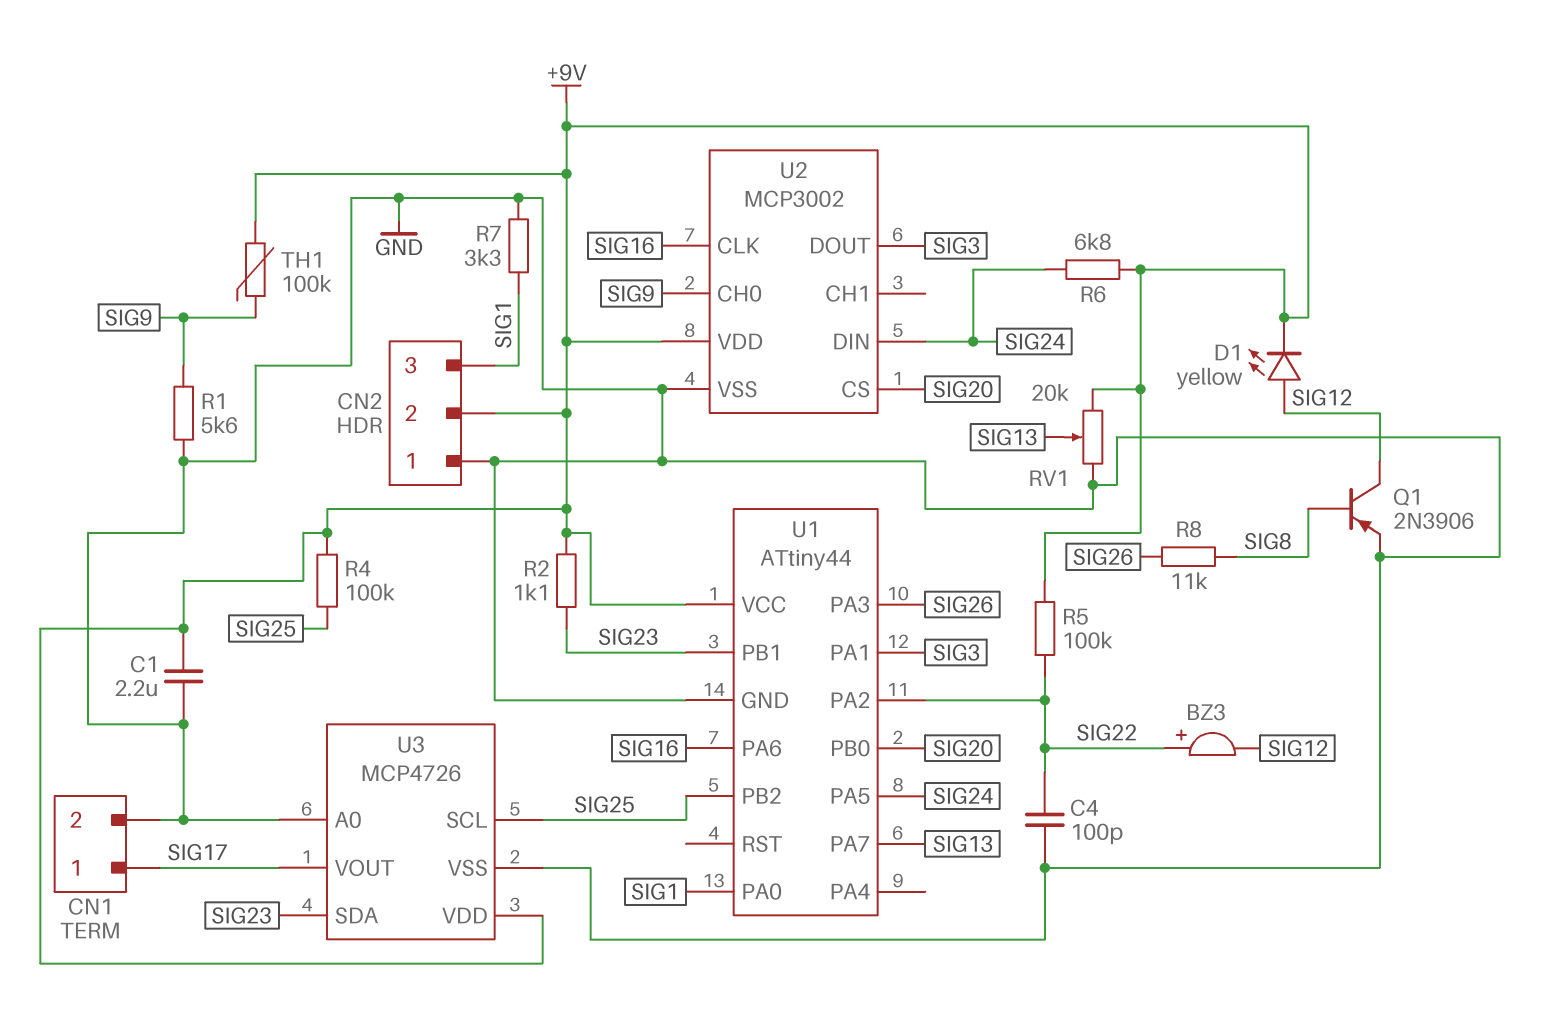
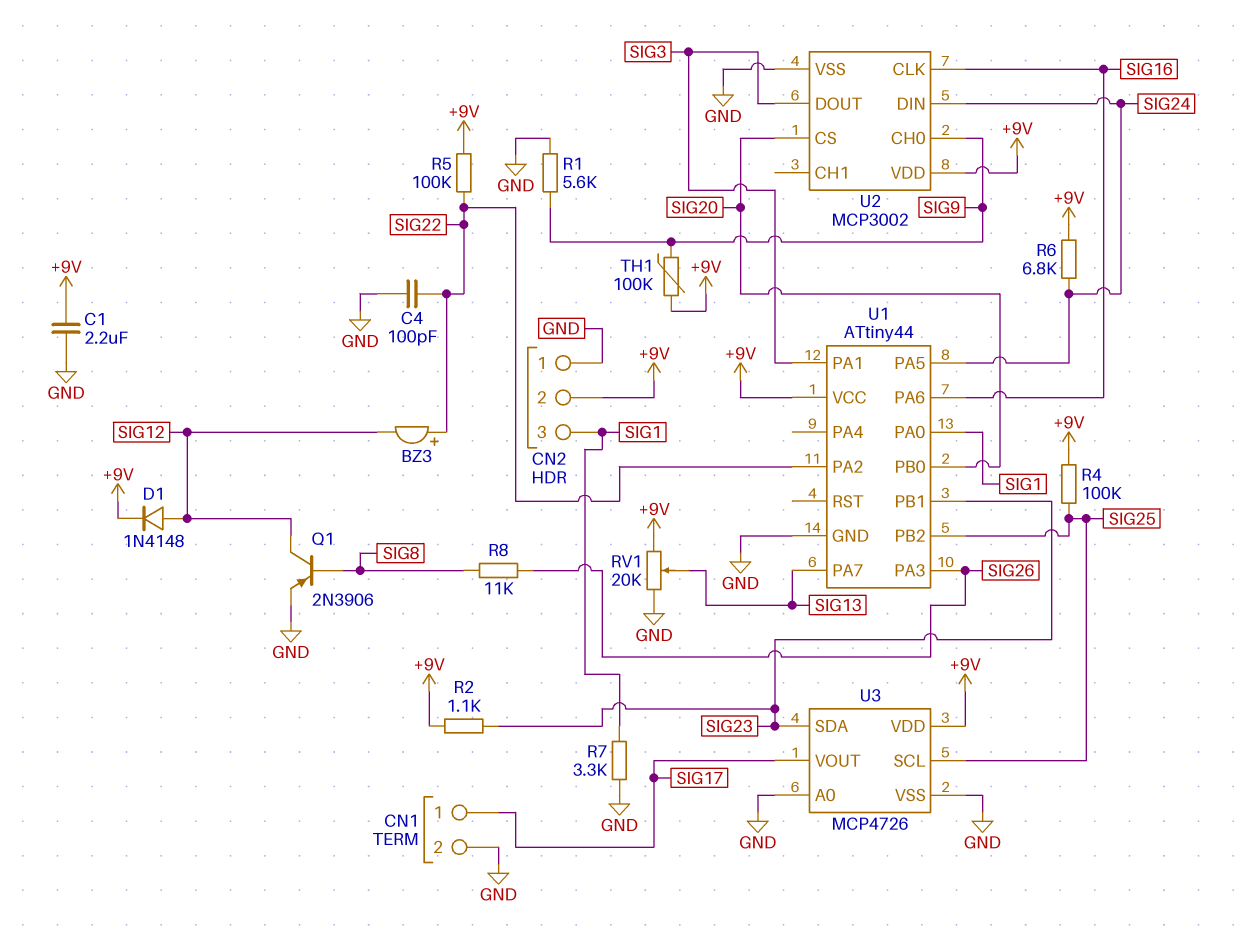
D1: LED yellow (A SIG12, K +9V) -> diode 1N4148 (A SIG12, K +9V)

